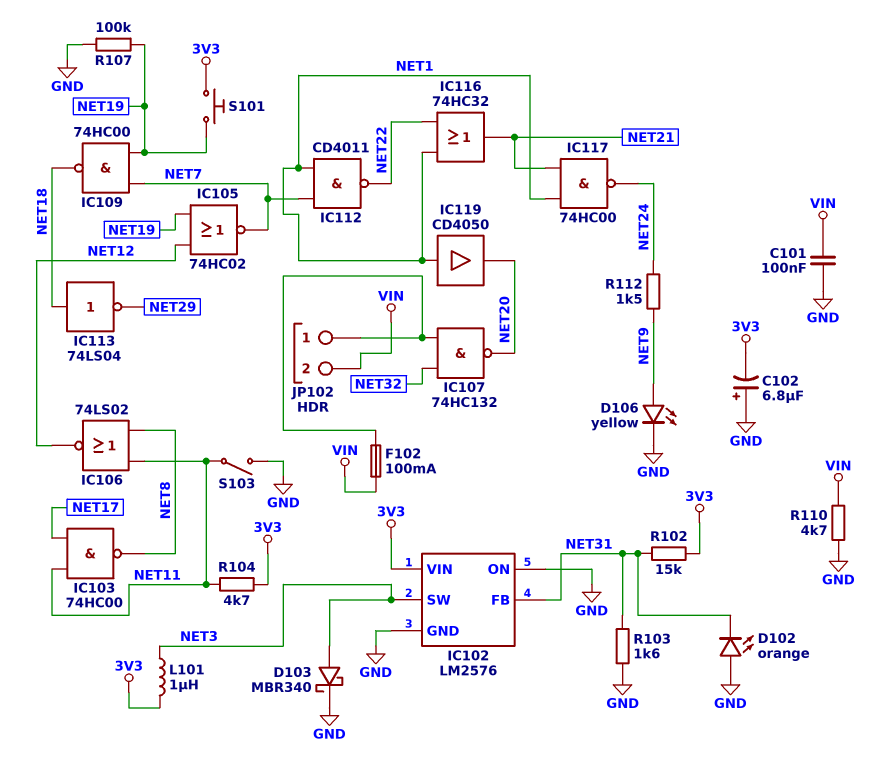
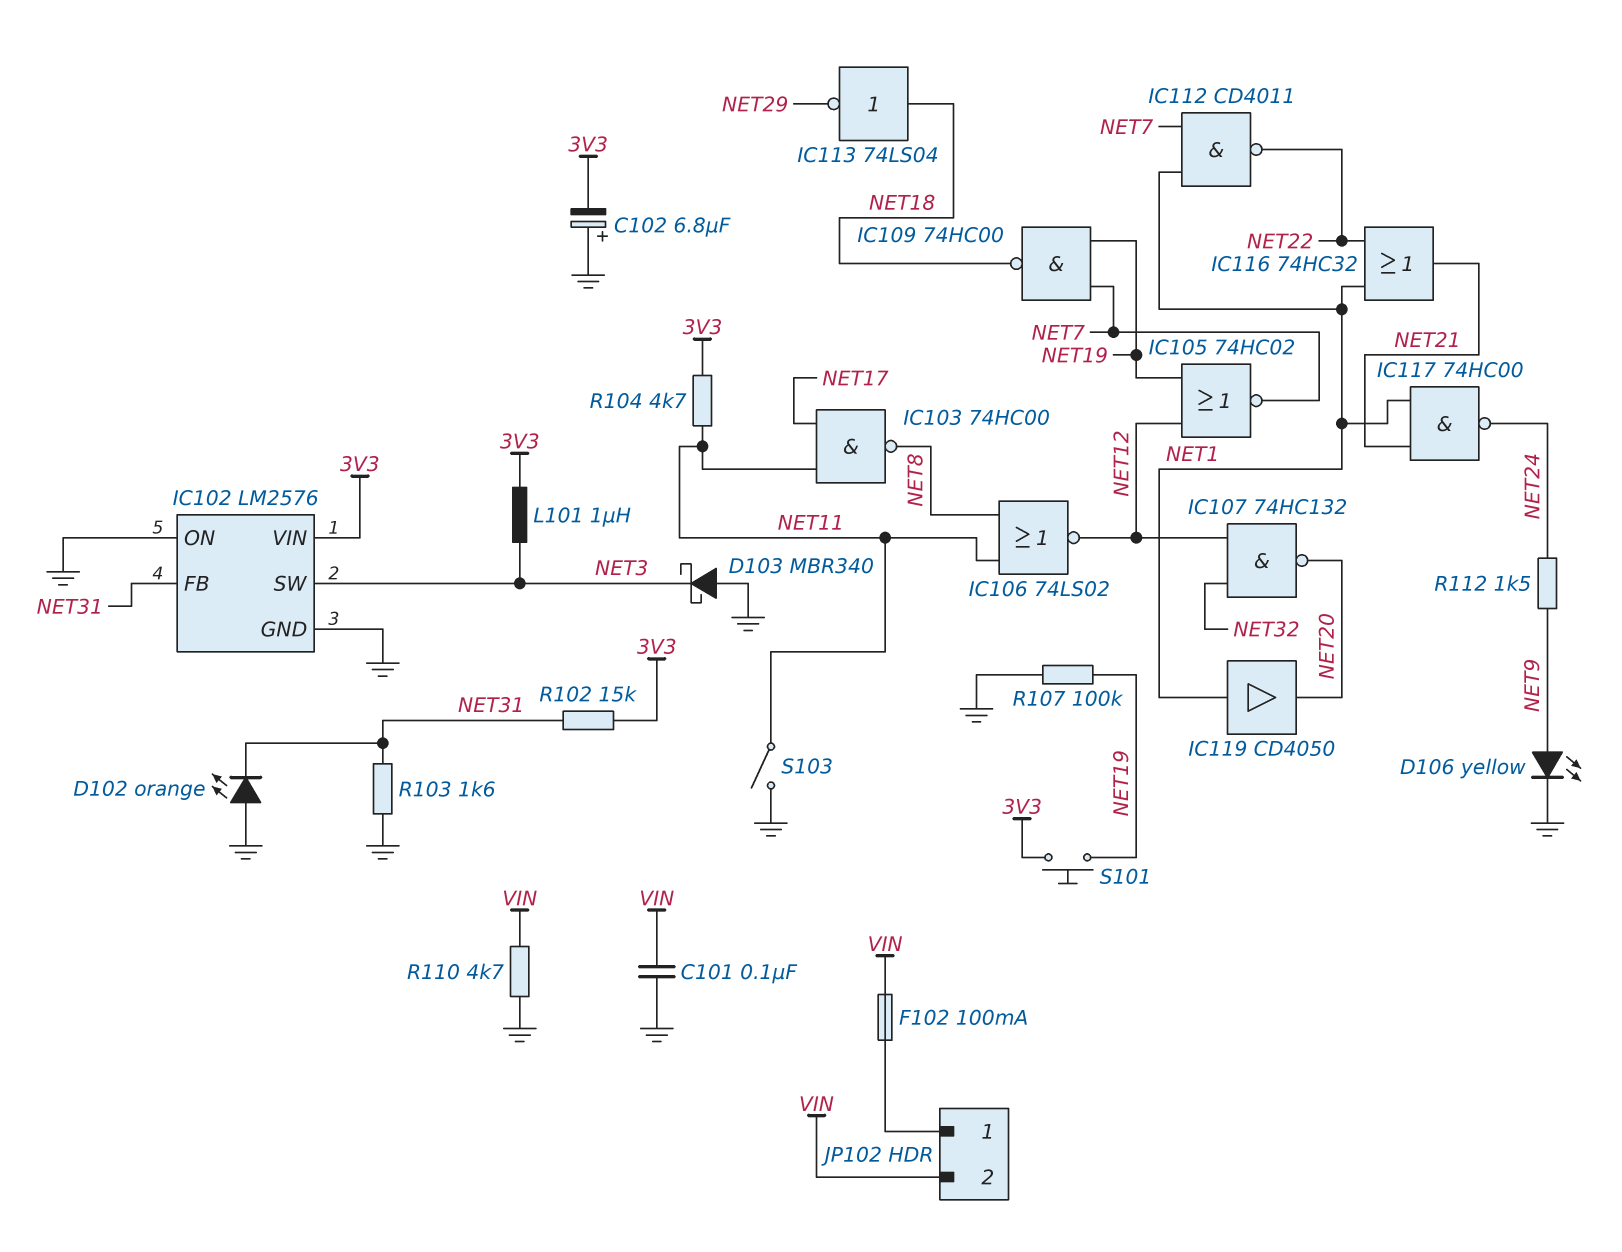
D103: schottky MBR340 (A NET3, K GND) -> schottky MBR340 (A GND, K NET3)
IC107: NAND 74HC132 (in JP102/1, in NET32, out NET20) -> NAND 74HC132 (in NET12, in NET32, out NET20)

